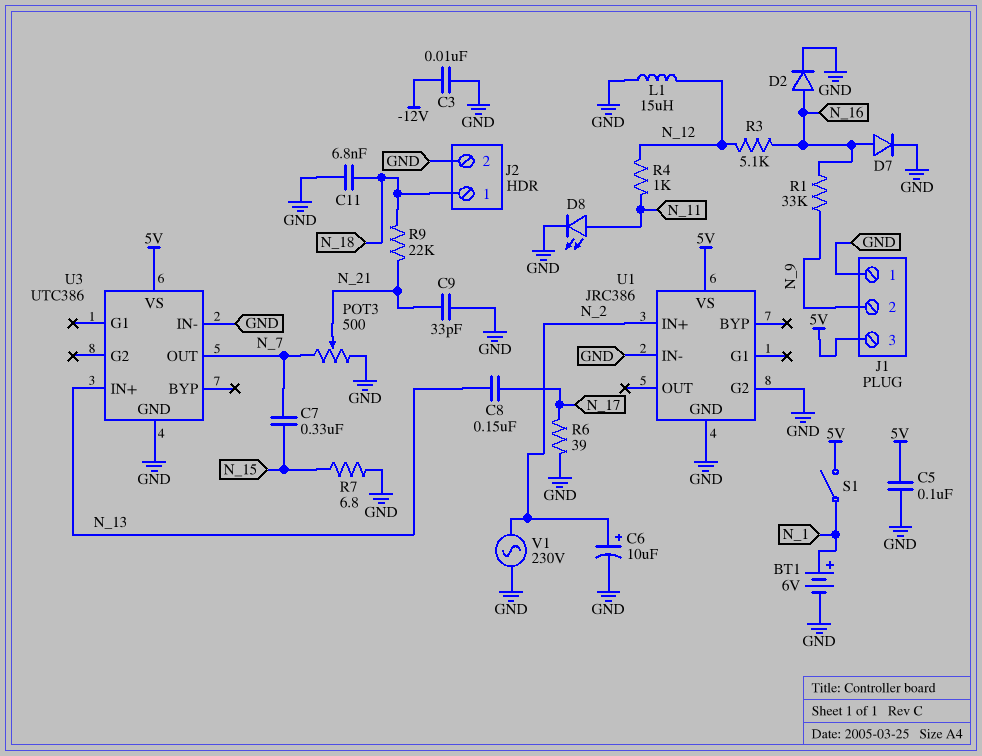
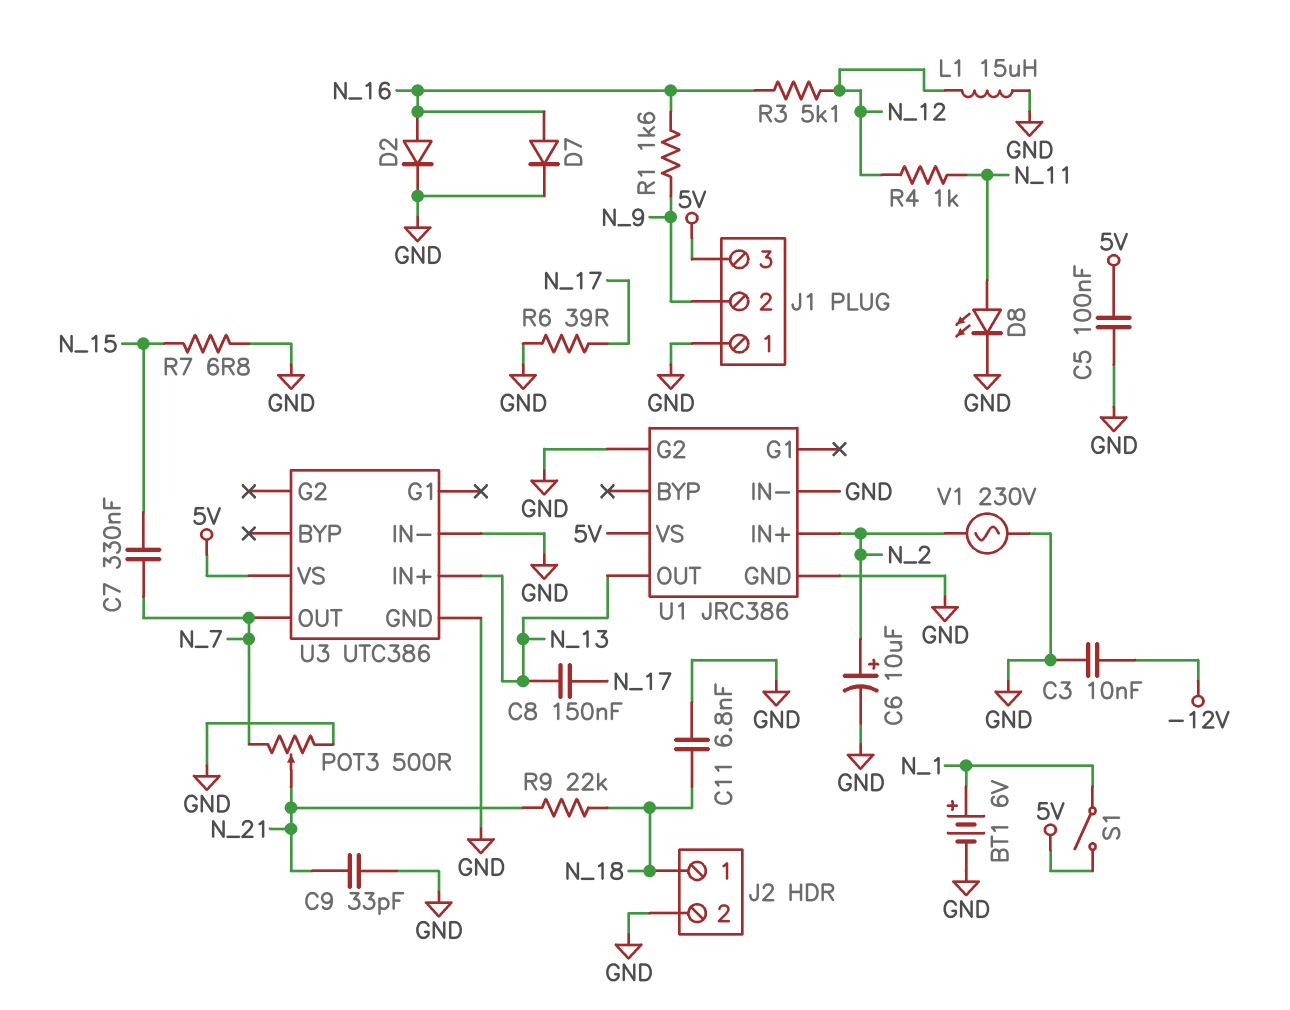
R1: 33k (N_9, N_16) -> 1.6k (N_9, N_16)
U1 pin OUT: none -> N_13

